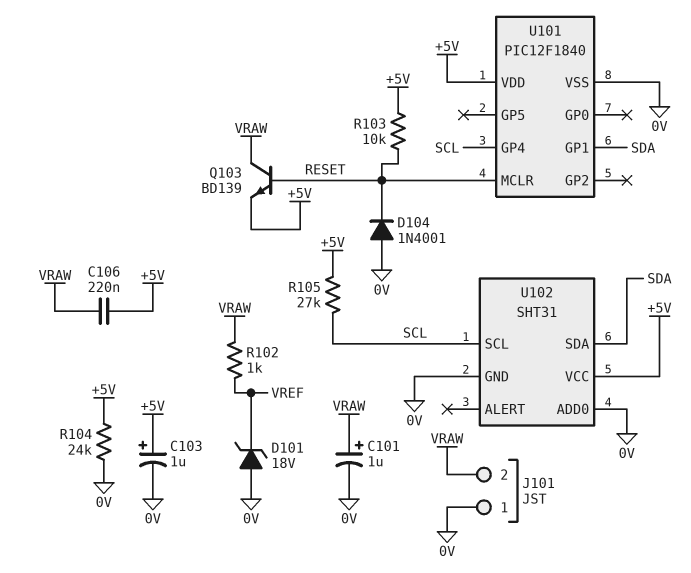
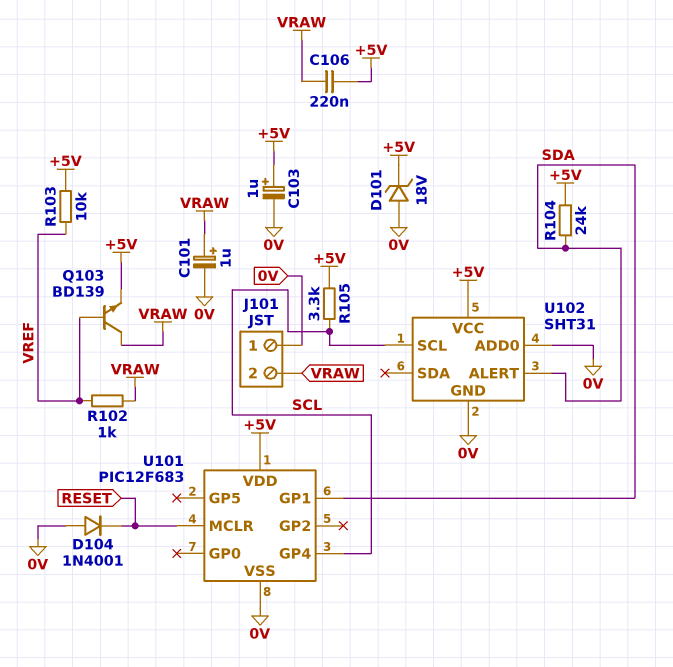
D101: zener 18V (A 0V, K VREF) -> zener 18V (A 0V, K +5V)
Q103: NPN BD139 (B RESET, C VRAW, E +5V) -> NPN BD139 (B VREF, C VRAW, E +5V)
R103: 10k (+5V, RESET) -> 10k (+5V, VREF)
R104: 24k (+5V, 0V) -> 24k (+5V, SDA)
R105: 27k (+5V, SCL) -> 3.3k (+5V, SCL)
U101: PIC12F1840 -> PIC12F683
U102 pin ALERT: none -> SDA
U102 pin SDA: SDA -> none

